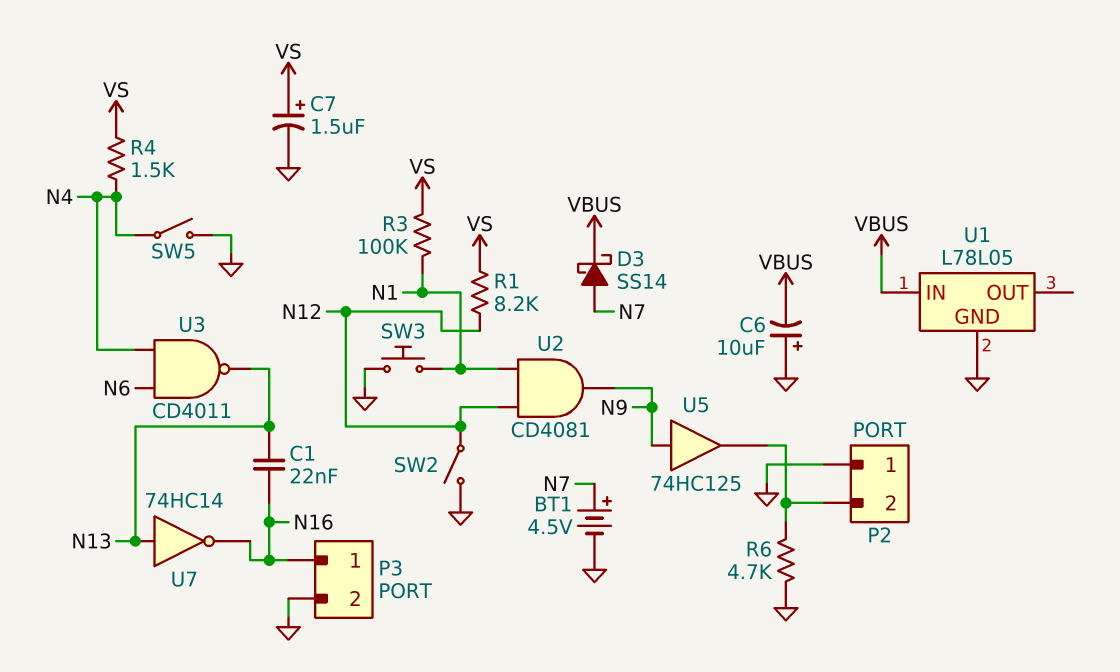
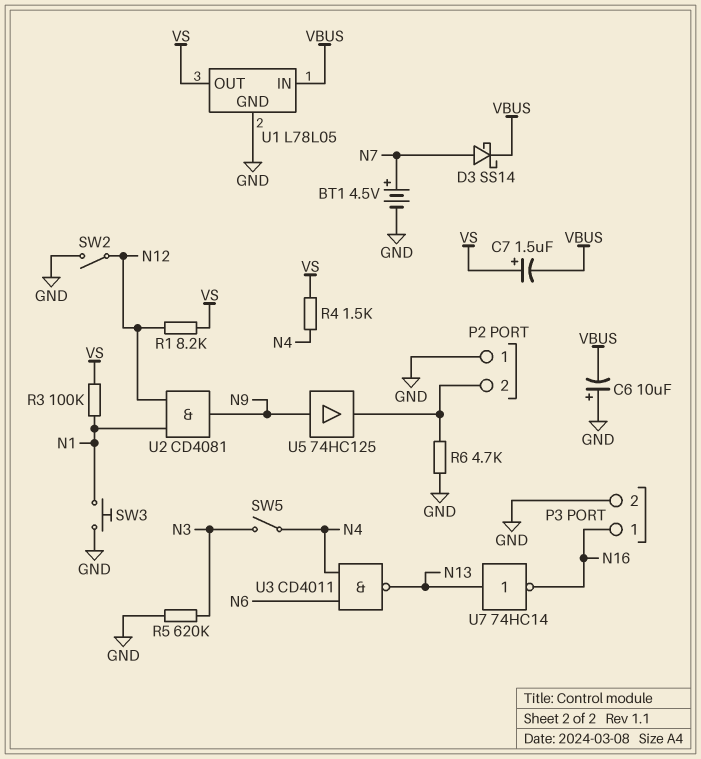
C1: 22nF (N13, N16) -> none
C7: 1.5uF (plus VS, minus GND) -> 1.5uF (plus VS, minus VBUS)
R5: none -> 620k (GND, N3)
SW5: switch (GND, N4) -> switch (N3, N4)
U1 pin OUT: none -> VS

